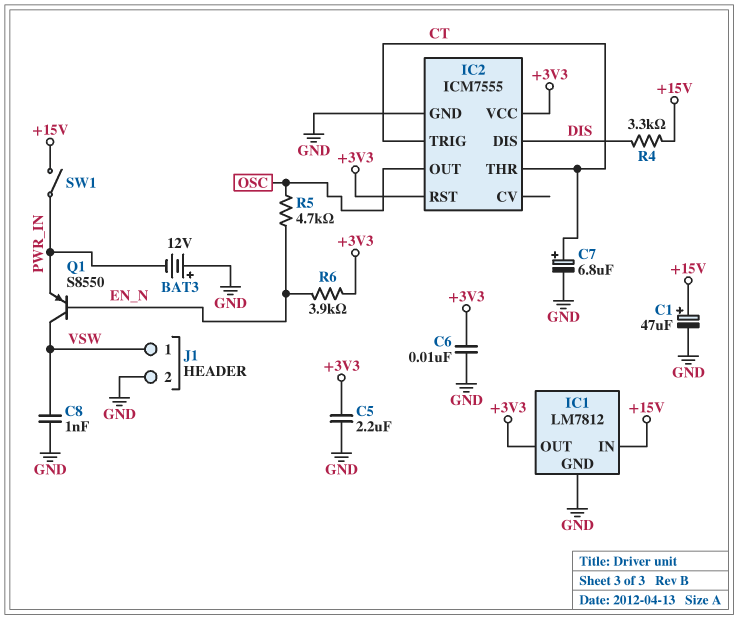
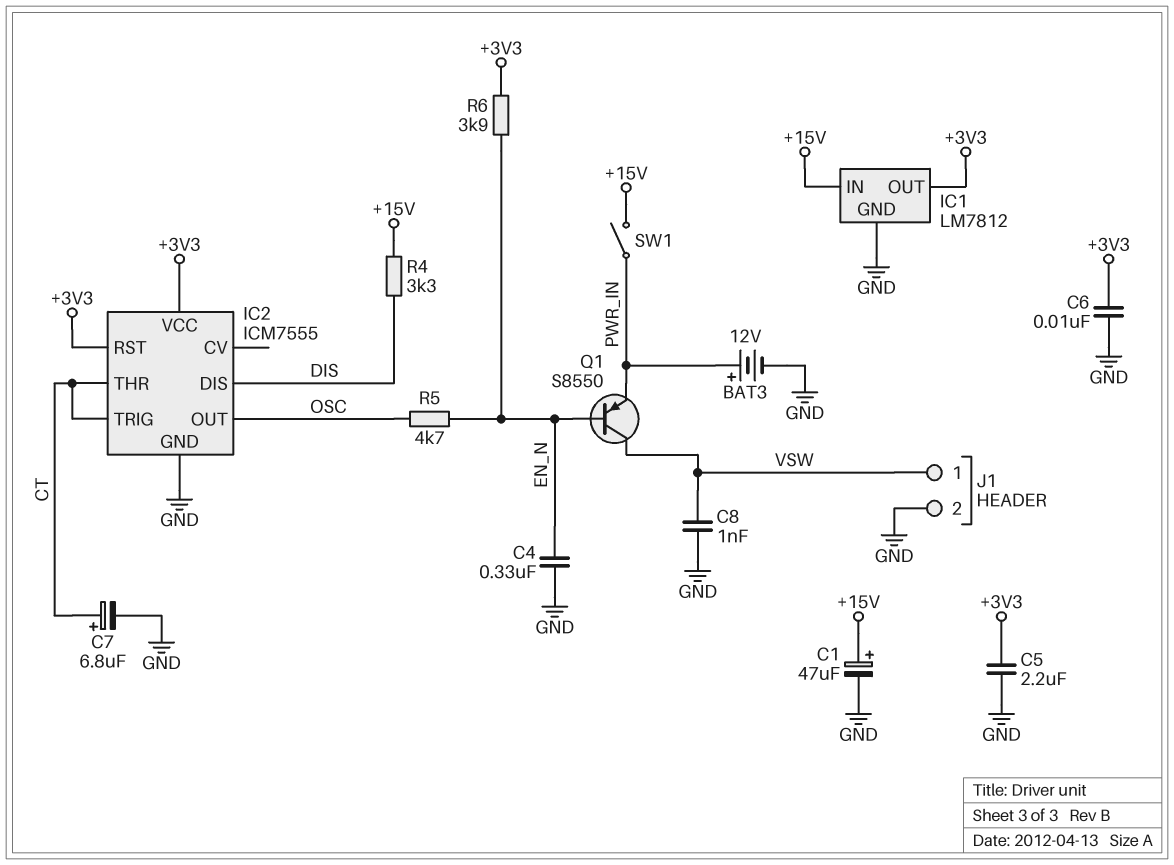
BAT3: 12V (plus GND, minus PWR_IN) -> 12V (plus PWR_IN, minus GND)
C4: none -> 330nF (EN_N, GND)

